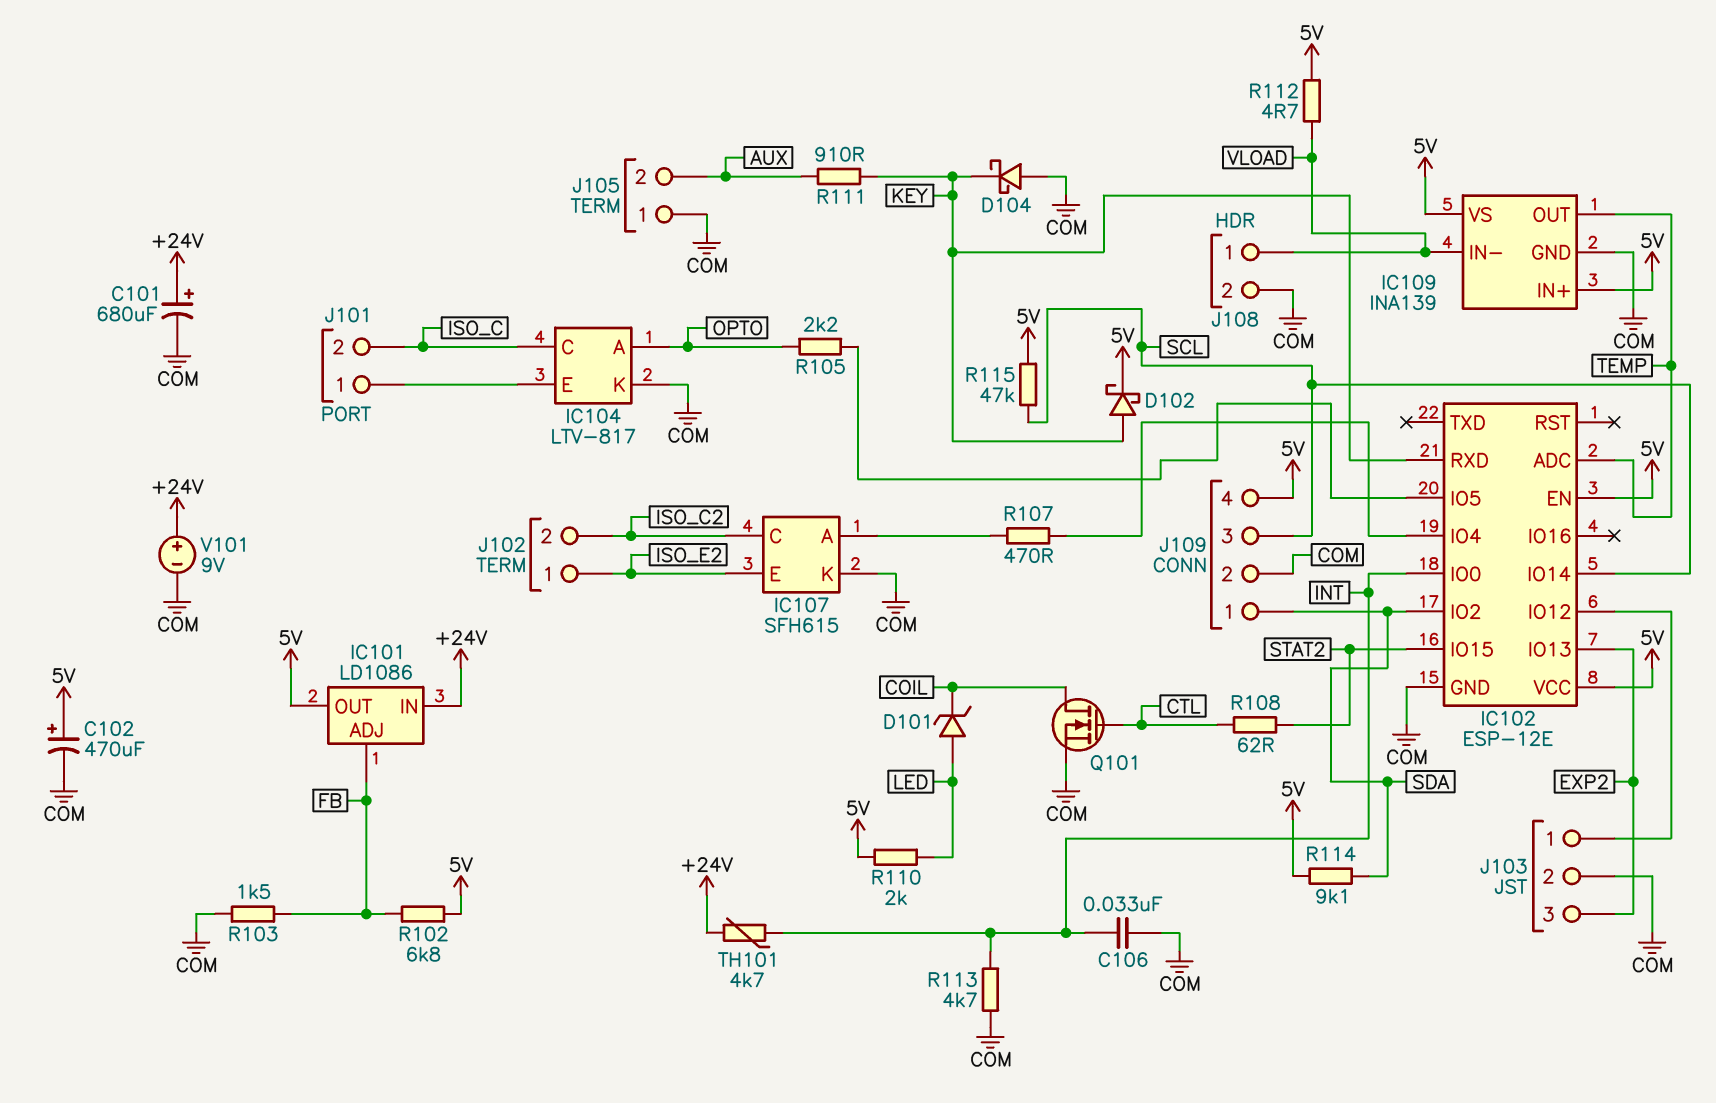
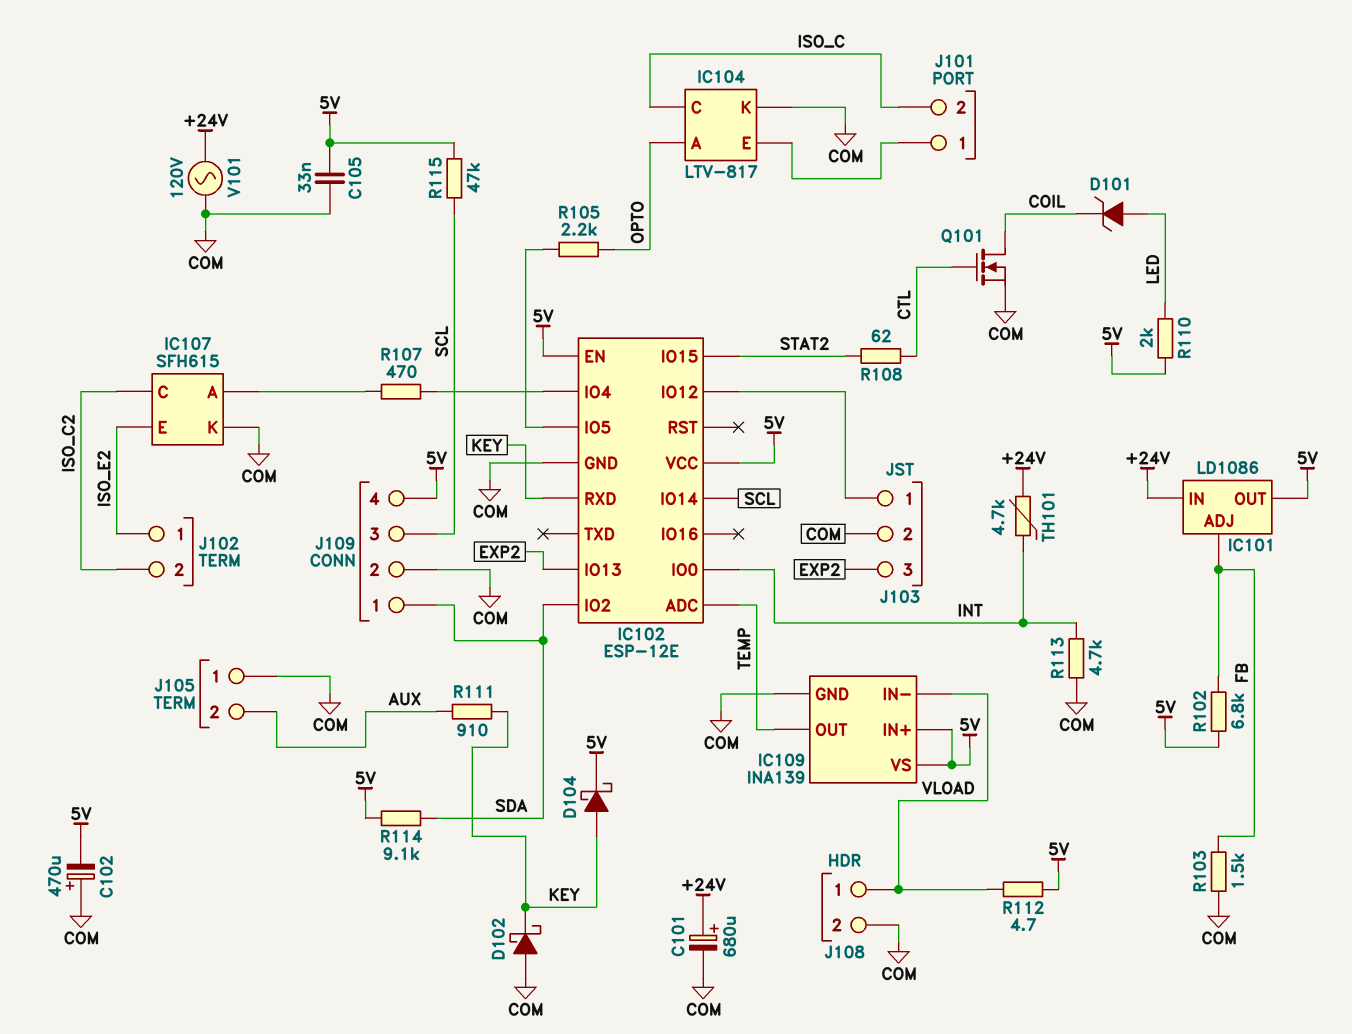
C102: 470uF (plus 5V, minus COM) -> 470uF (plus COM, minus 5V)
C105: none -> 33nF (5V, COM)
C106: 33nF (COM, INT) -> none
D102: schottky (A KEY, K 5V) -> schottky (A COM, K KEY)
D104: schottky (A COM, K KEY) -> schottky (A KEY, K 5V)
V101: 9V (plus +24V, minus COM) -> AC 120V (+24V, COM)

